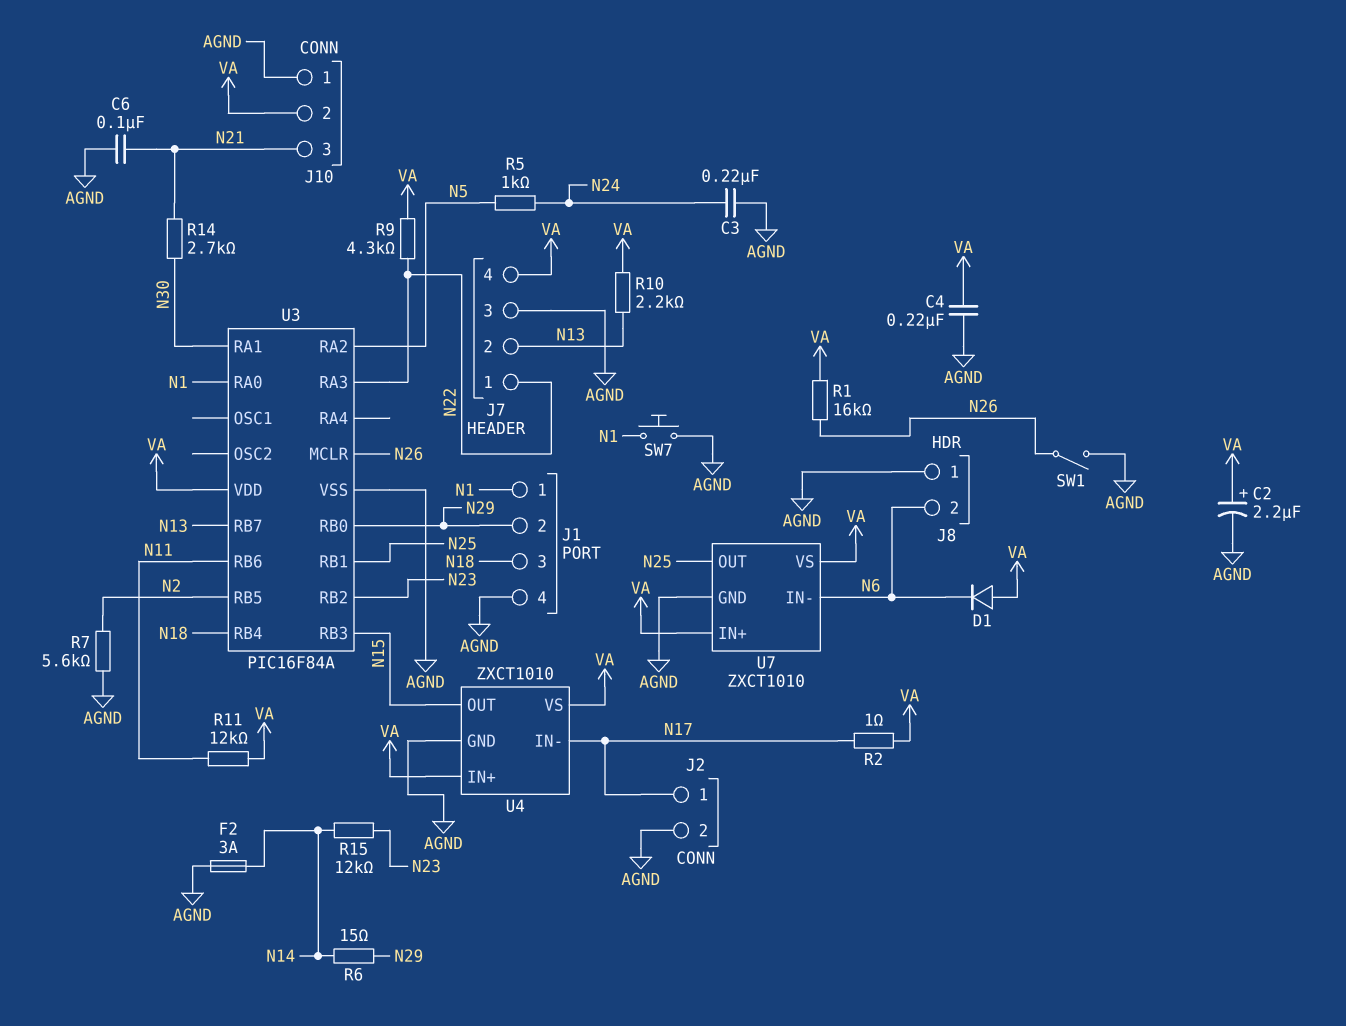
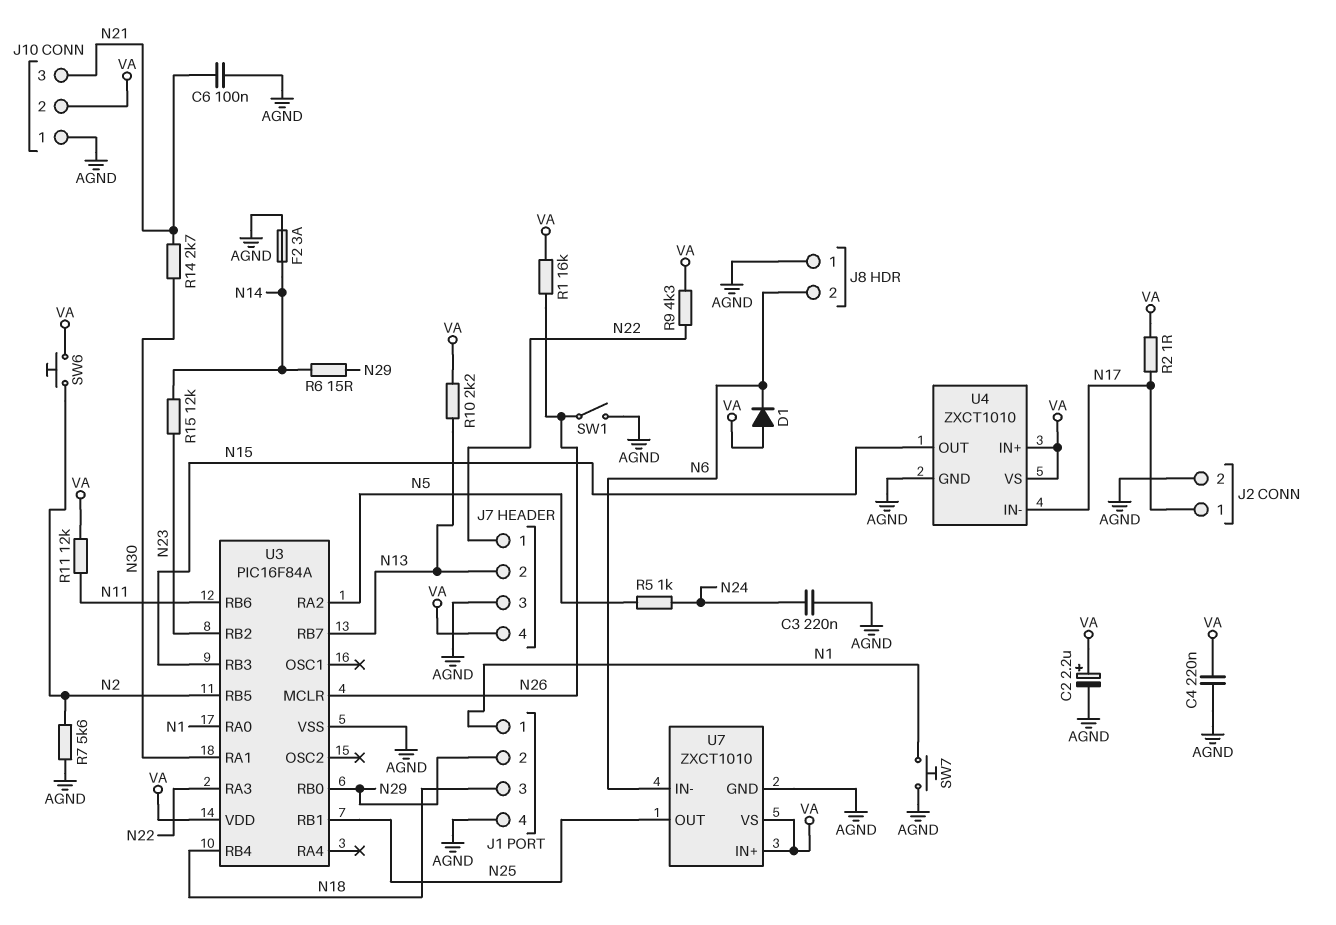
SW6: none -> button (N2, VA)

